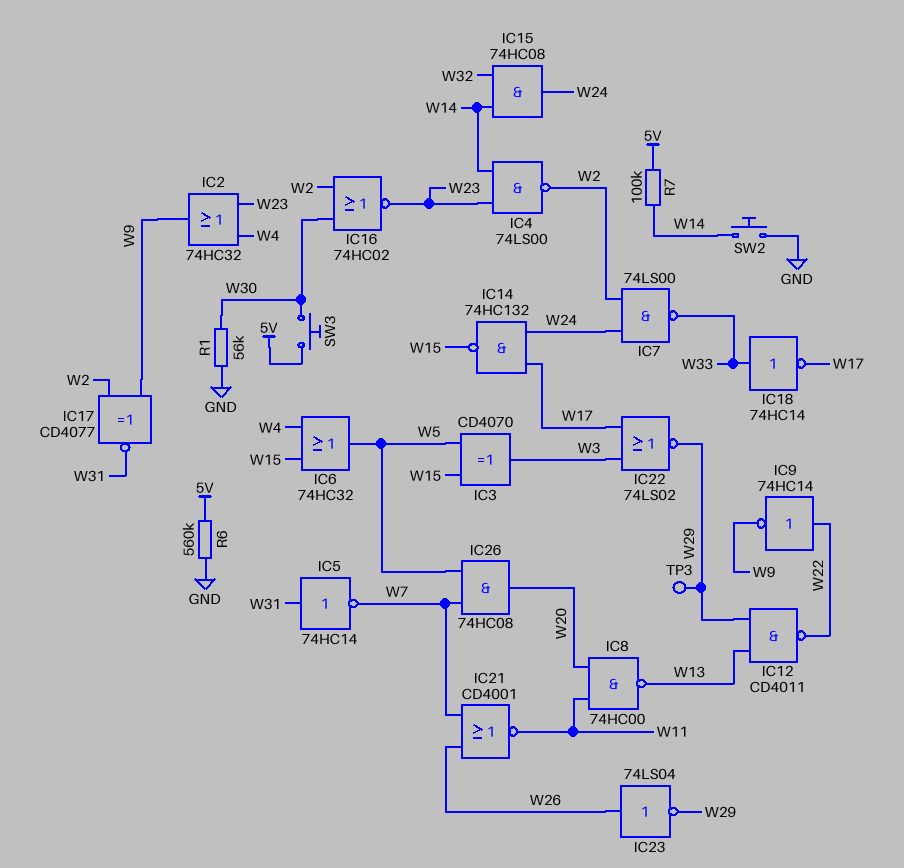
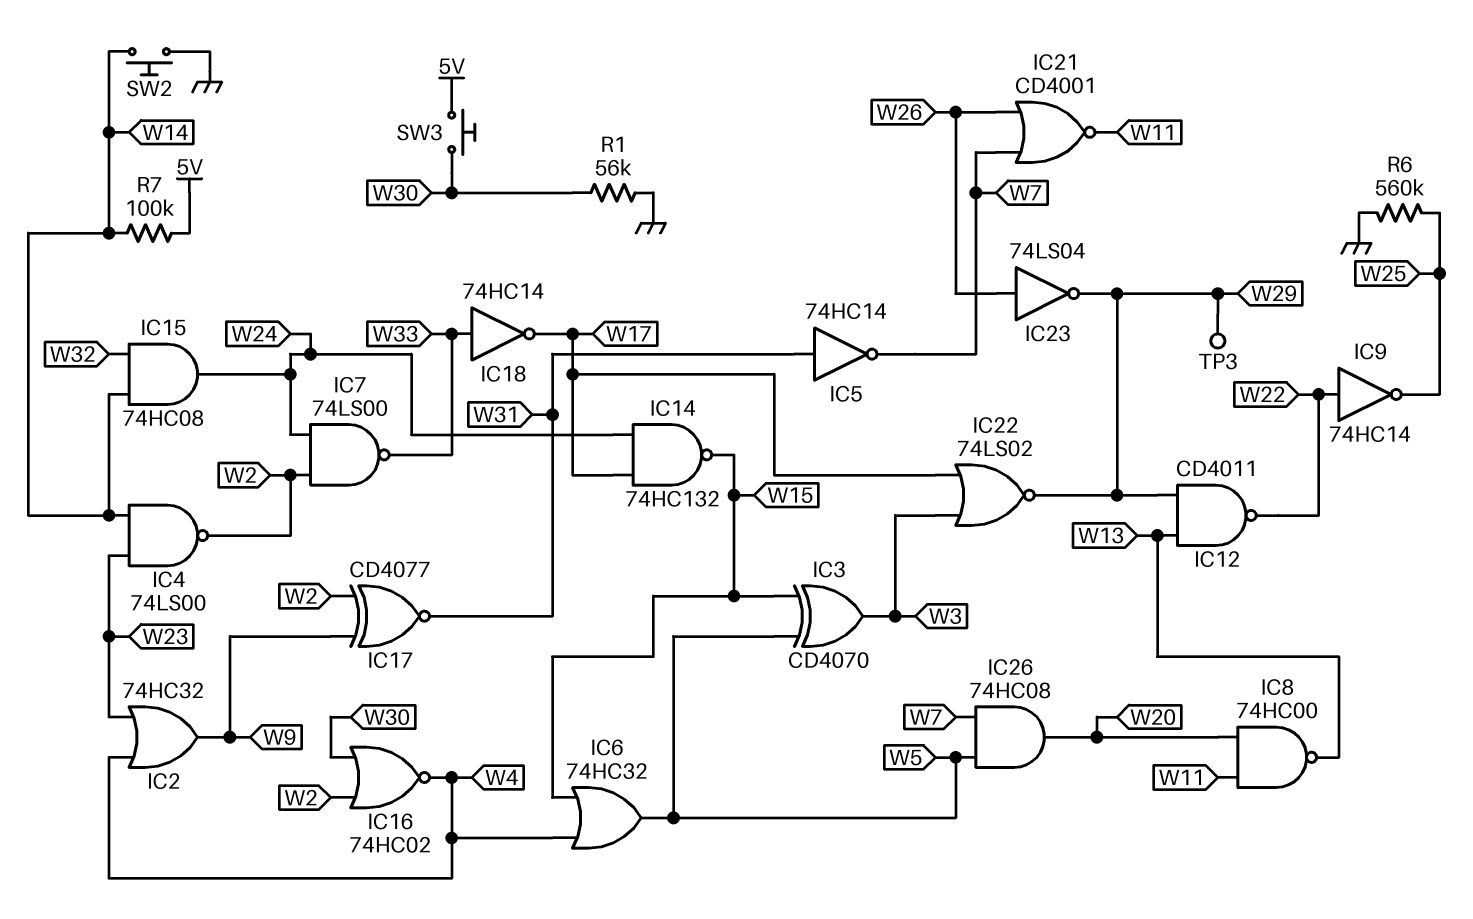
IC9: NOT 74HC14 (in W22, out W9) -> NOT 74HC14 (in W22, out W25)
IC16: NOR 74HC02 (in W2, in W30, out W23) -> NOR 74HC02 (in W2, in W30, out W4)
R6: 560k (5V, GND) -> 560k (GND, W25)

